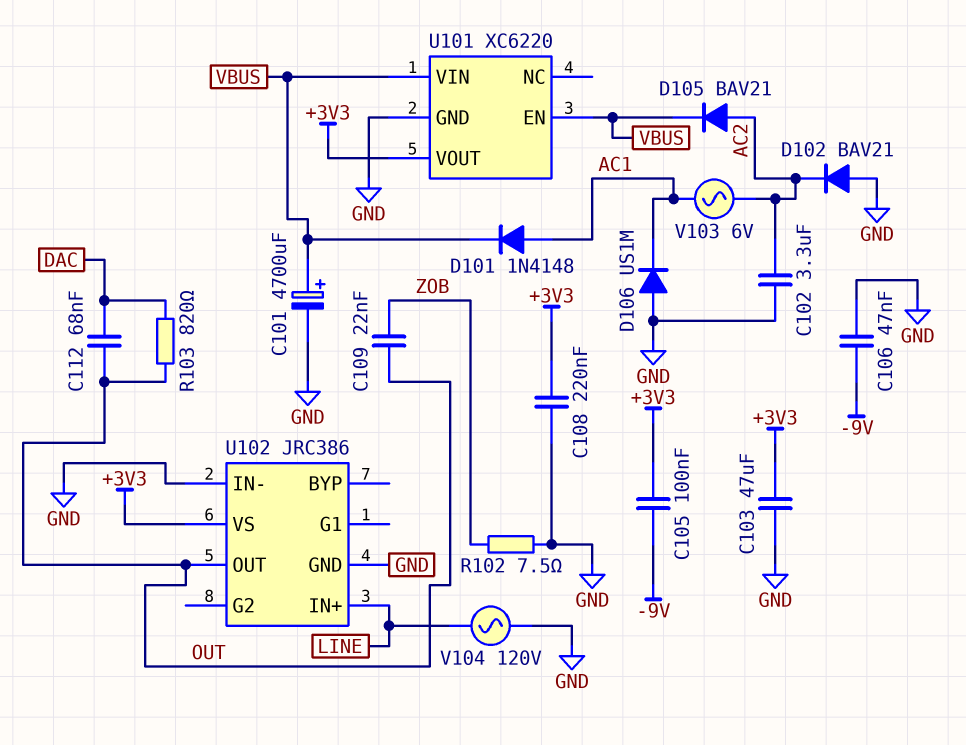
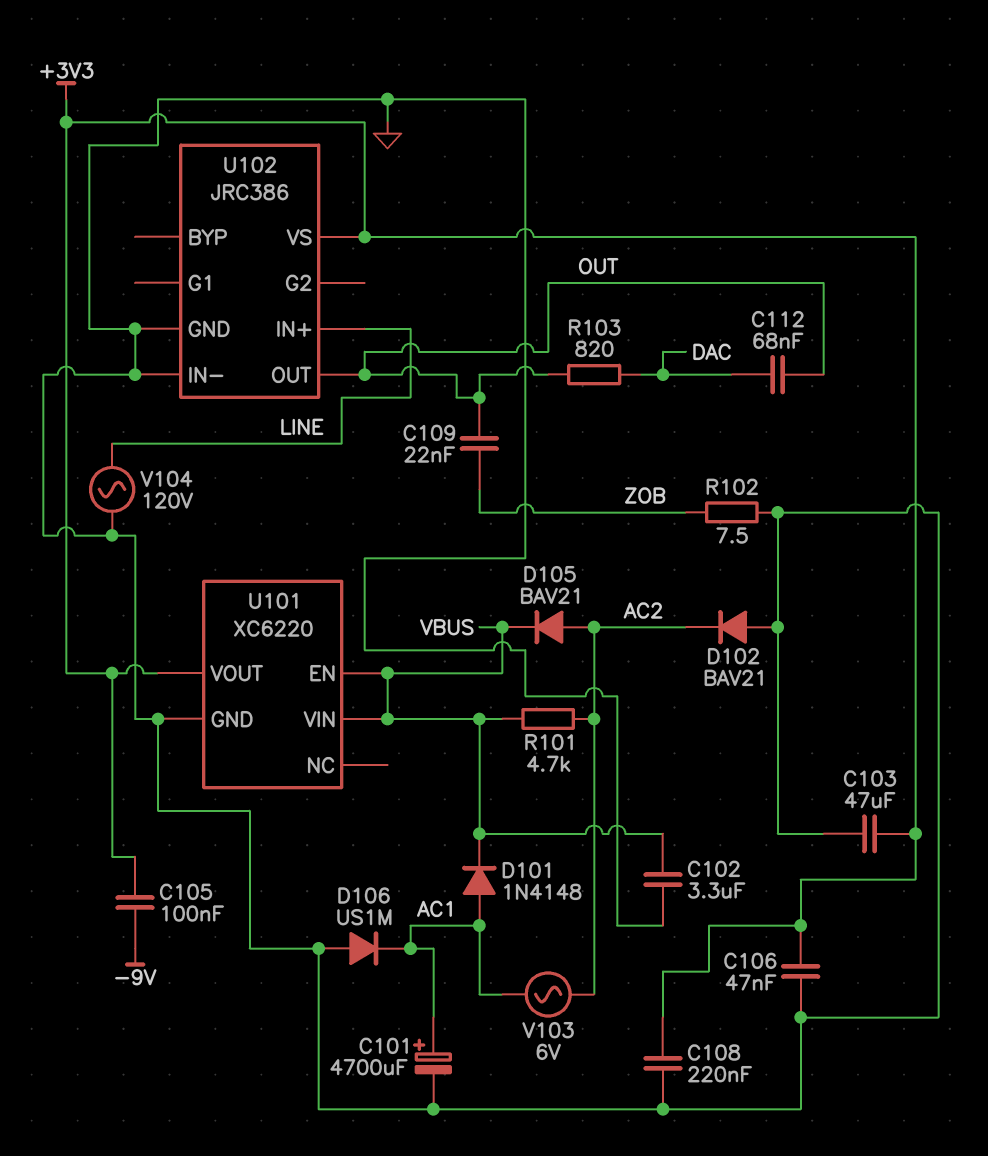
C101: 4700uF (plus VBUS, minus GND) -> 4700uF (plus AC1, minus GND)
C102: 3.3uF (AC2, GND) -> 3.3uF (GND, VBUS)
C106: 47nF (-9V, GND) -> 47nF (+3V3, GND)
R101: none -> 4.7k (AC2, VBUS)

